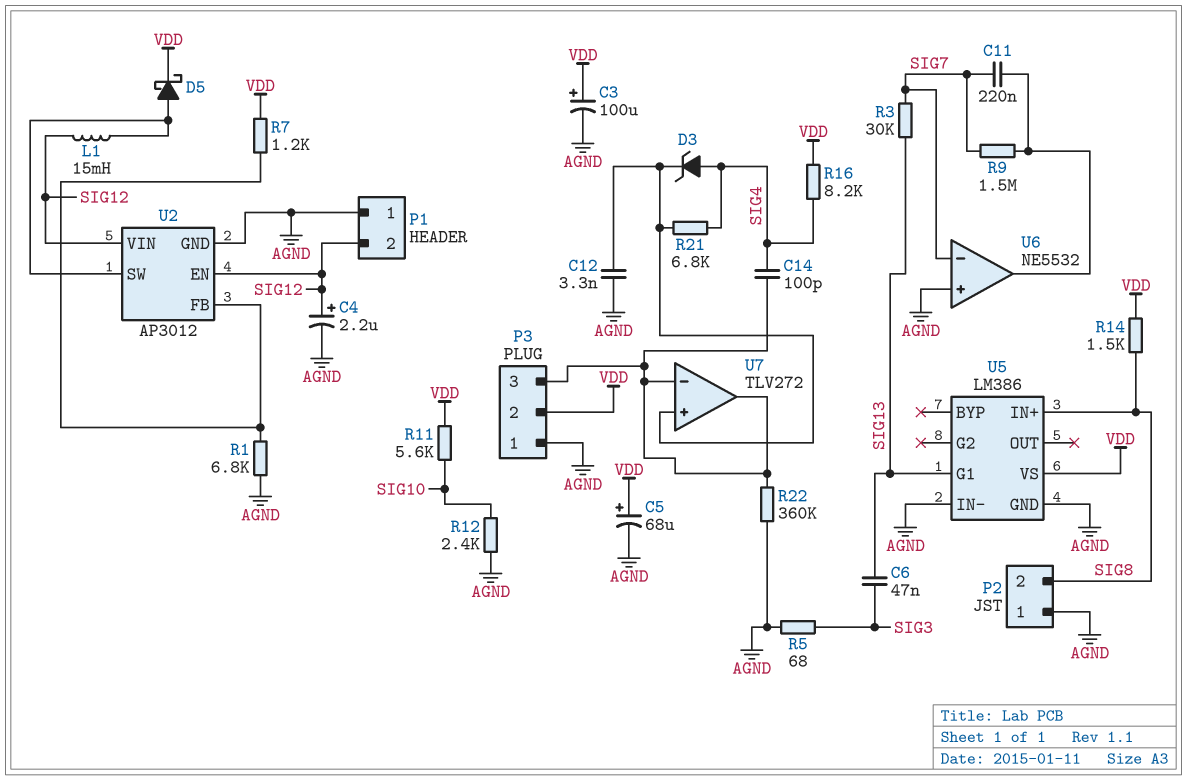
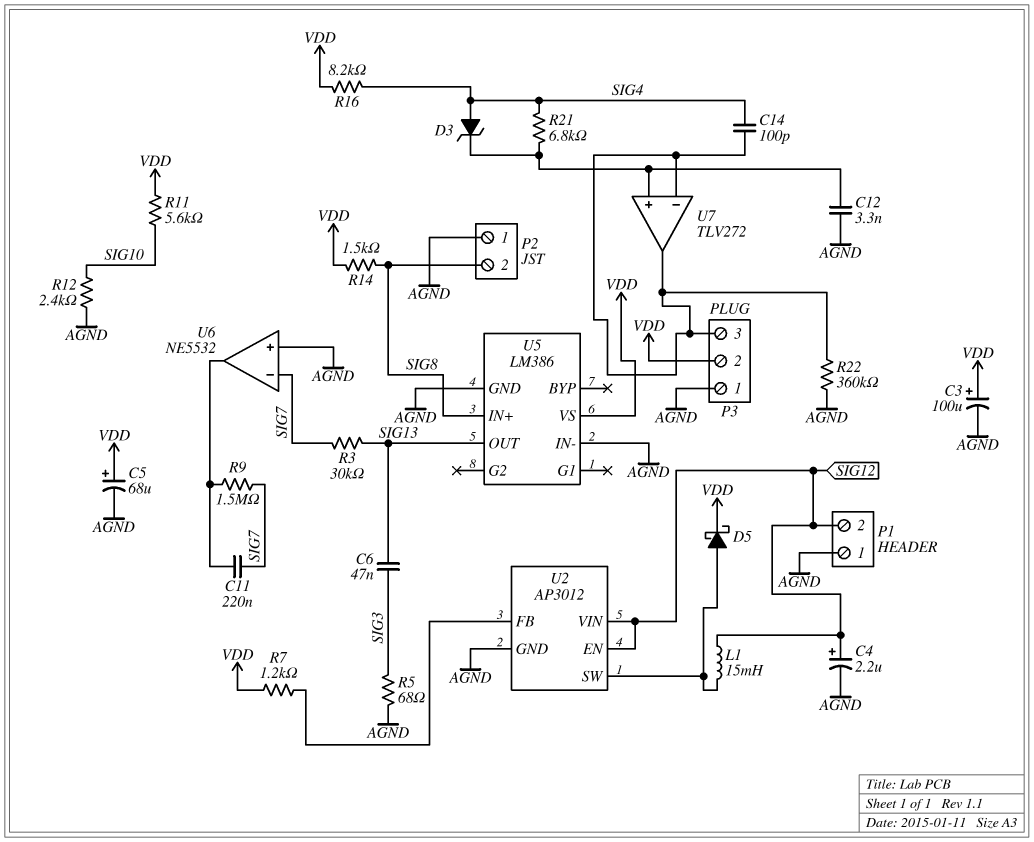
R1: 6.8k (AGND, U2/FB) -> none
U5 pin G1: SIG13 -> none
U5 pin OUT: none -> SIG13

